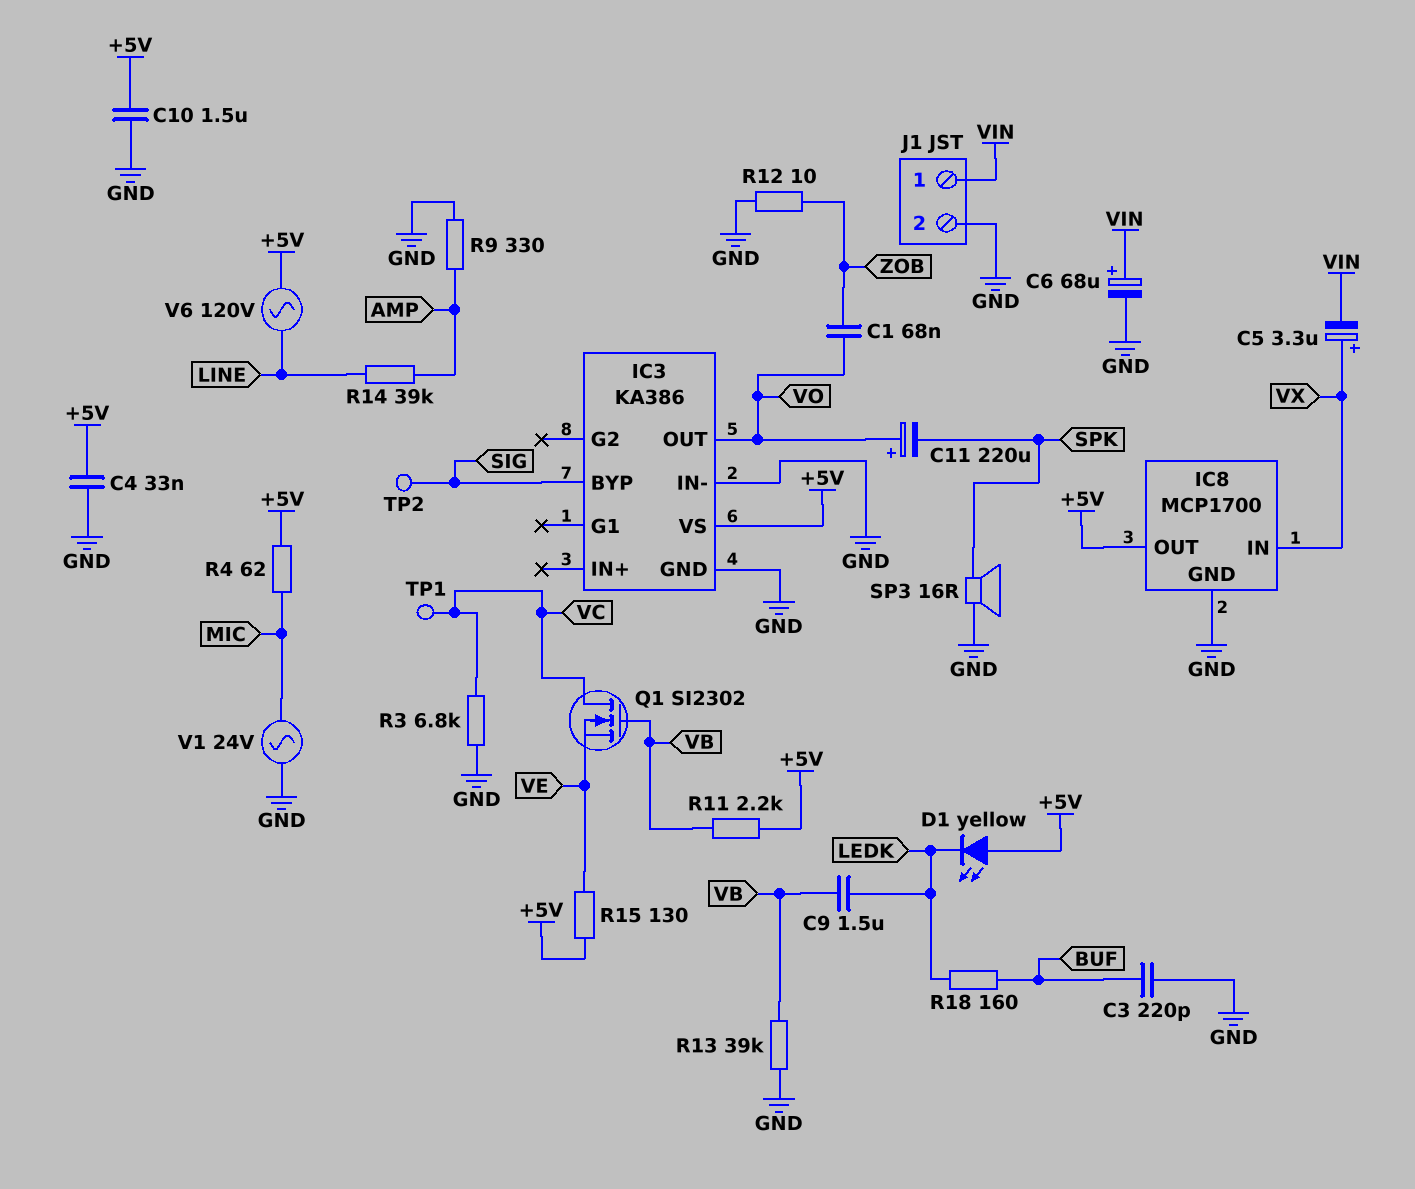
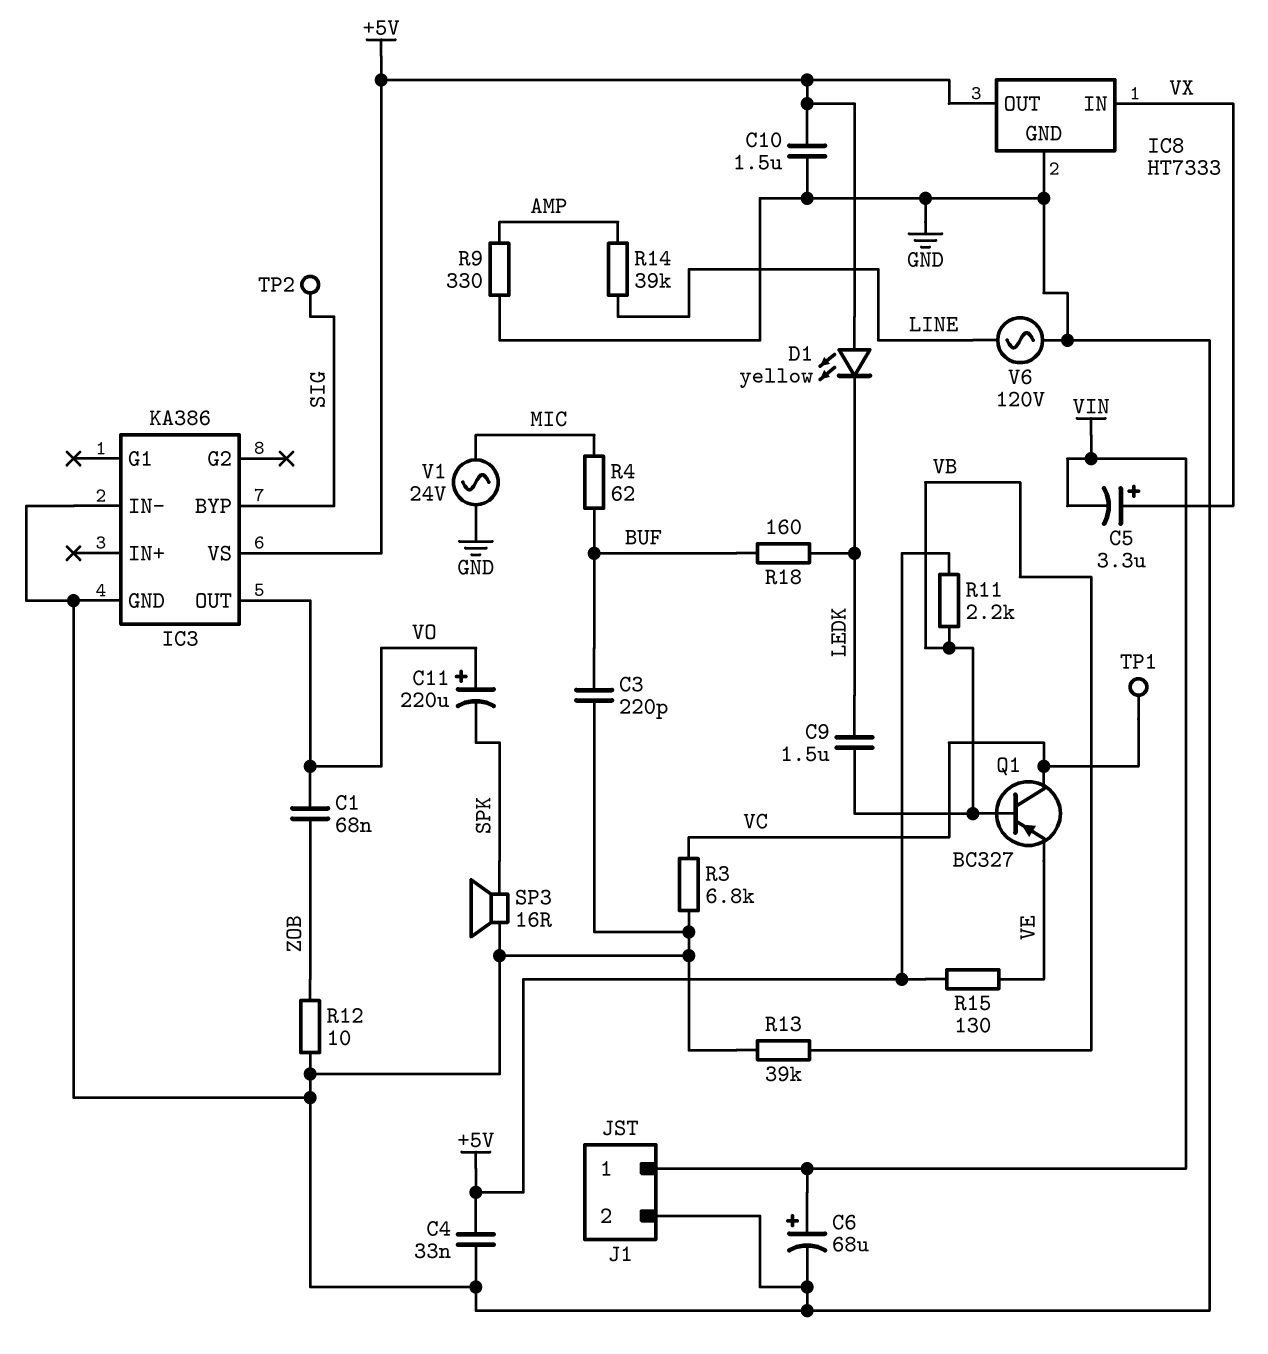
IC8: MCP1700 -> HT7333
Q1: NMOS SI2302 (G VB, D VC, S VE) -> PNP BC327 (B VB, C VC, E VE)
R4: 62 (+5V, MIC) -> 62 (BUF, MIC)
V6: AC 120V (+5V, LINE) -> AC 120V (GND, LINE)

